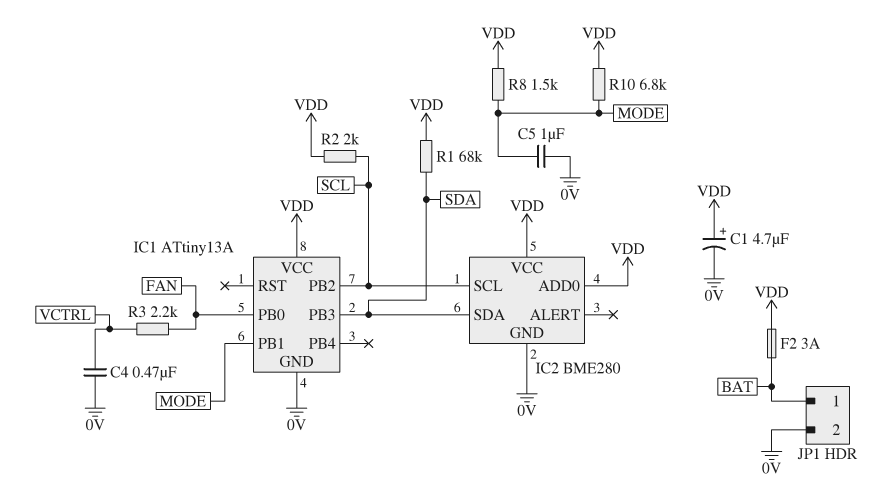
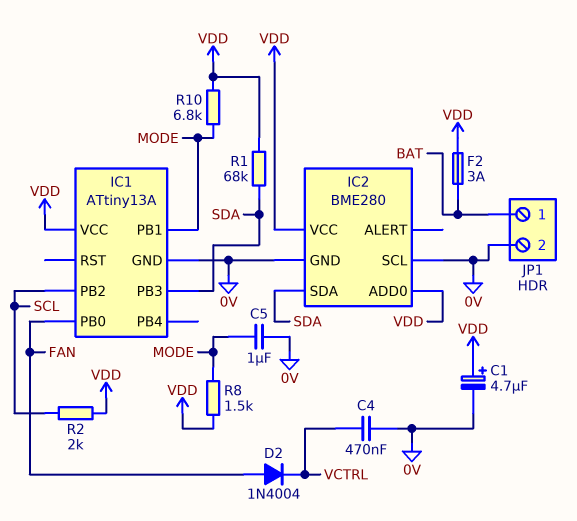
D2: none -> diode 1N4004 (A FAN, K VCTRL)
IC2 pin SCL: SCL -> 0V
R3: 2.2k (FAN, VCTRL) -> none

